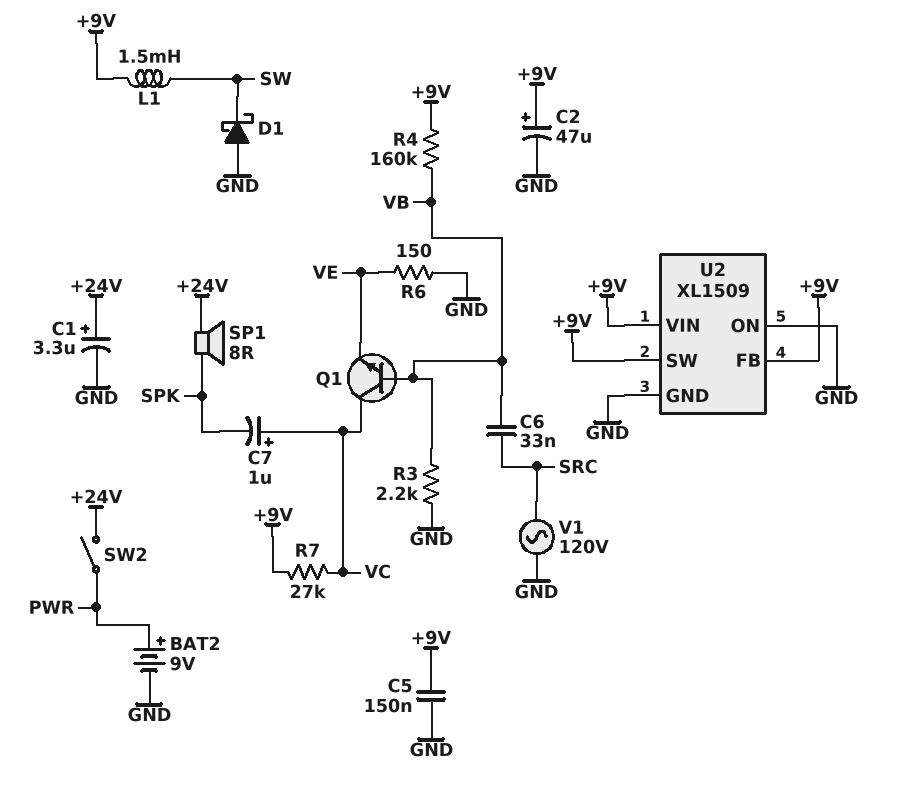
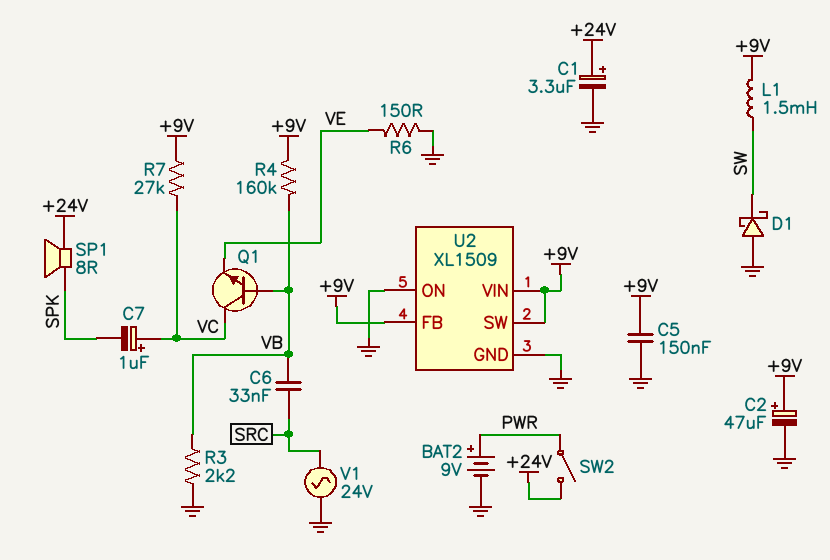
V1: AC 120V (GND, SRC) -> AC 24V (GND, SRC)

